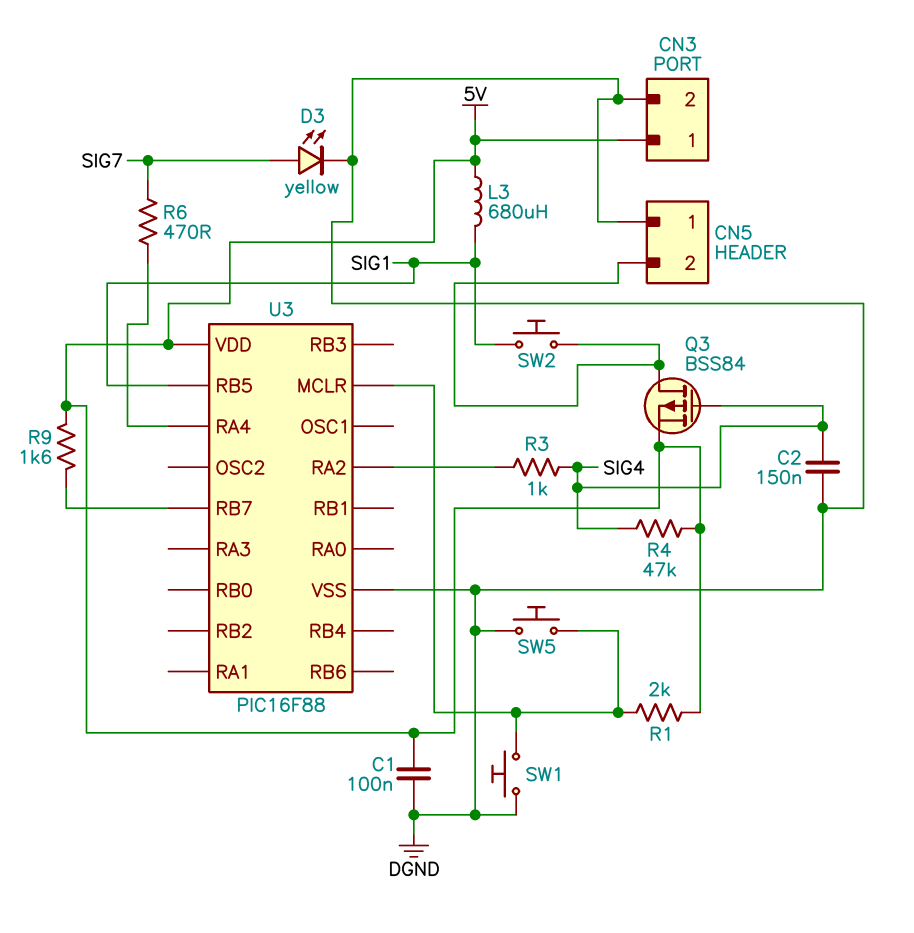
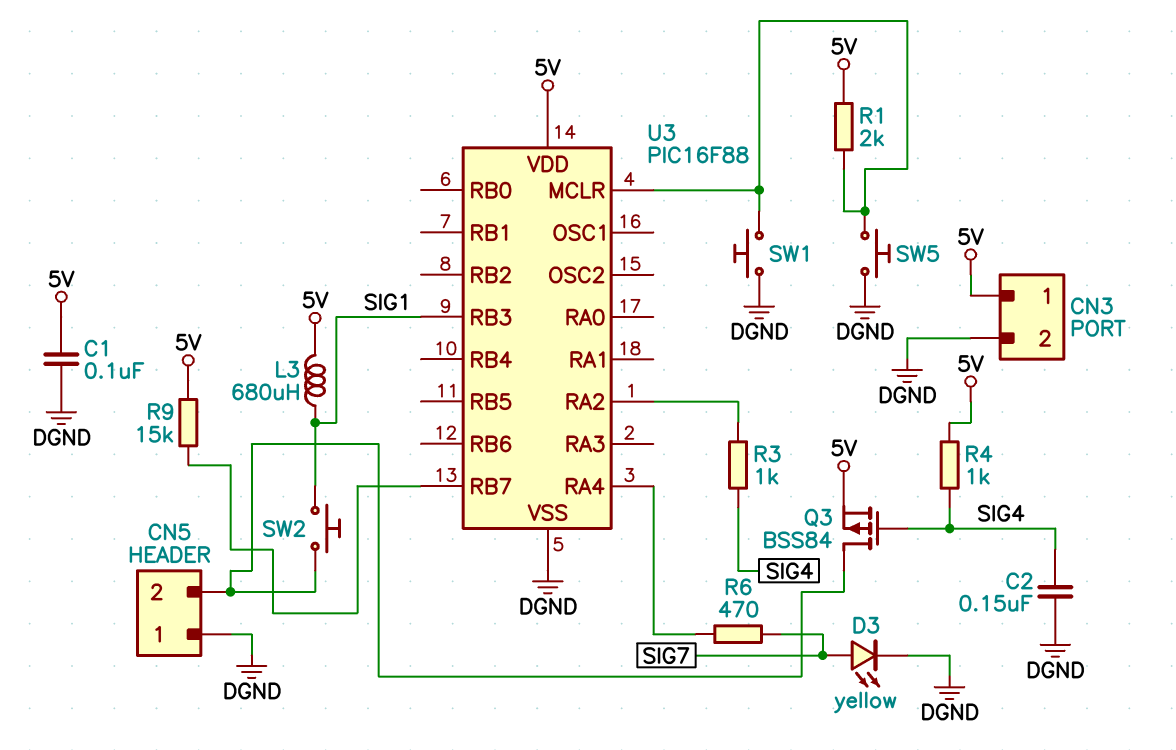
R4: 47k (5V, SIG4) -> 1k (5V, SIG4)
R9: 1.6k (5V, U3/RB7) -> 15k (5V, U3/RB7)
U3 pin RB3: none -> SIG1
U3 pin RB5: SIG1 -> none

